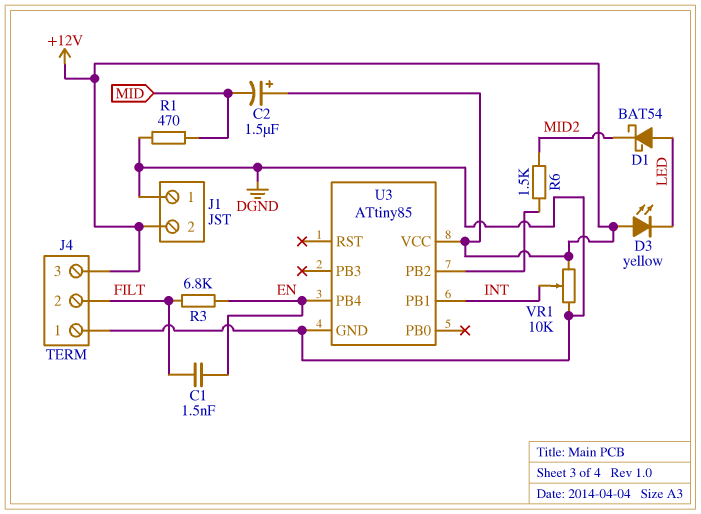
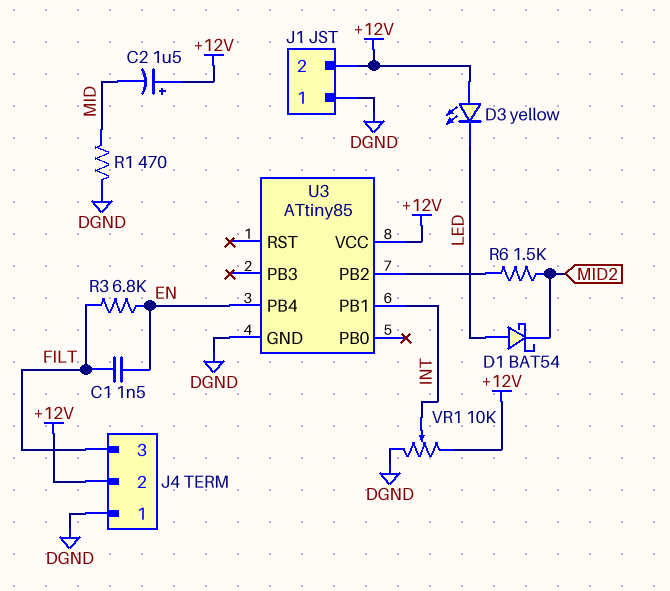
J4 pin 2: FILT -> +12V
J4 pin 3: +12V -> FILT

